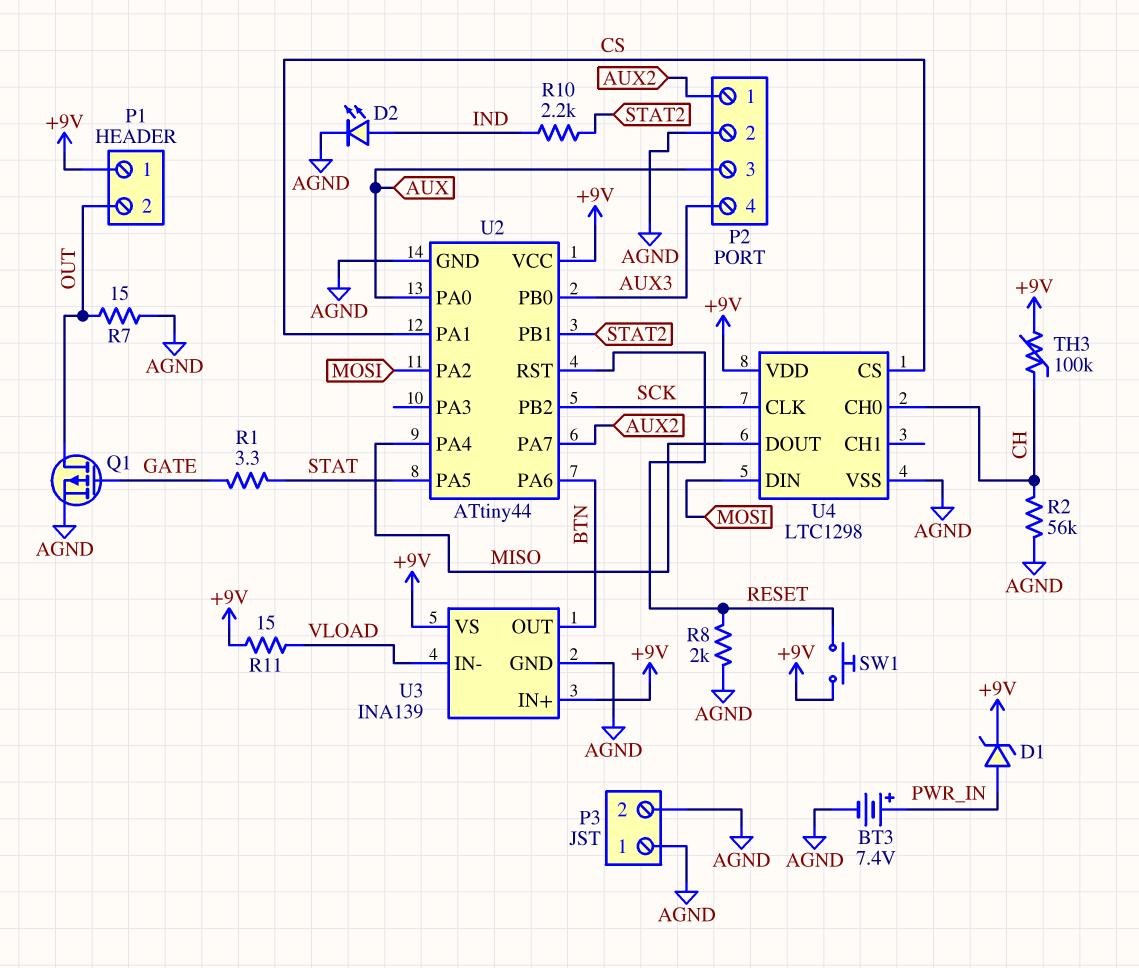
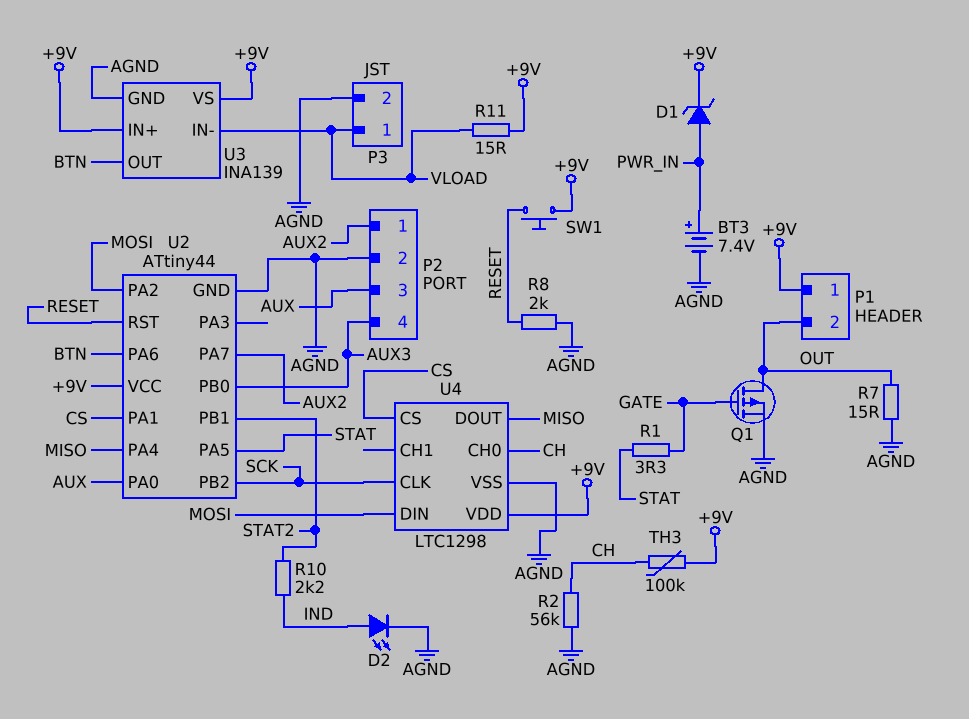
P3 pin 1: AGND -> VLOAD

